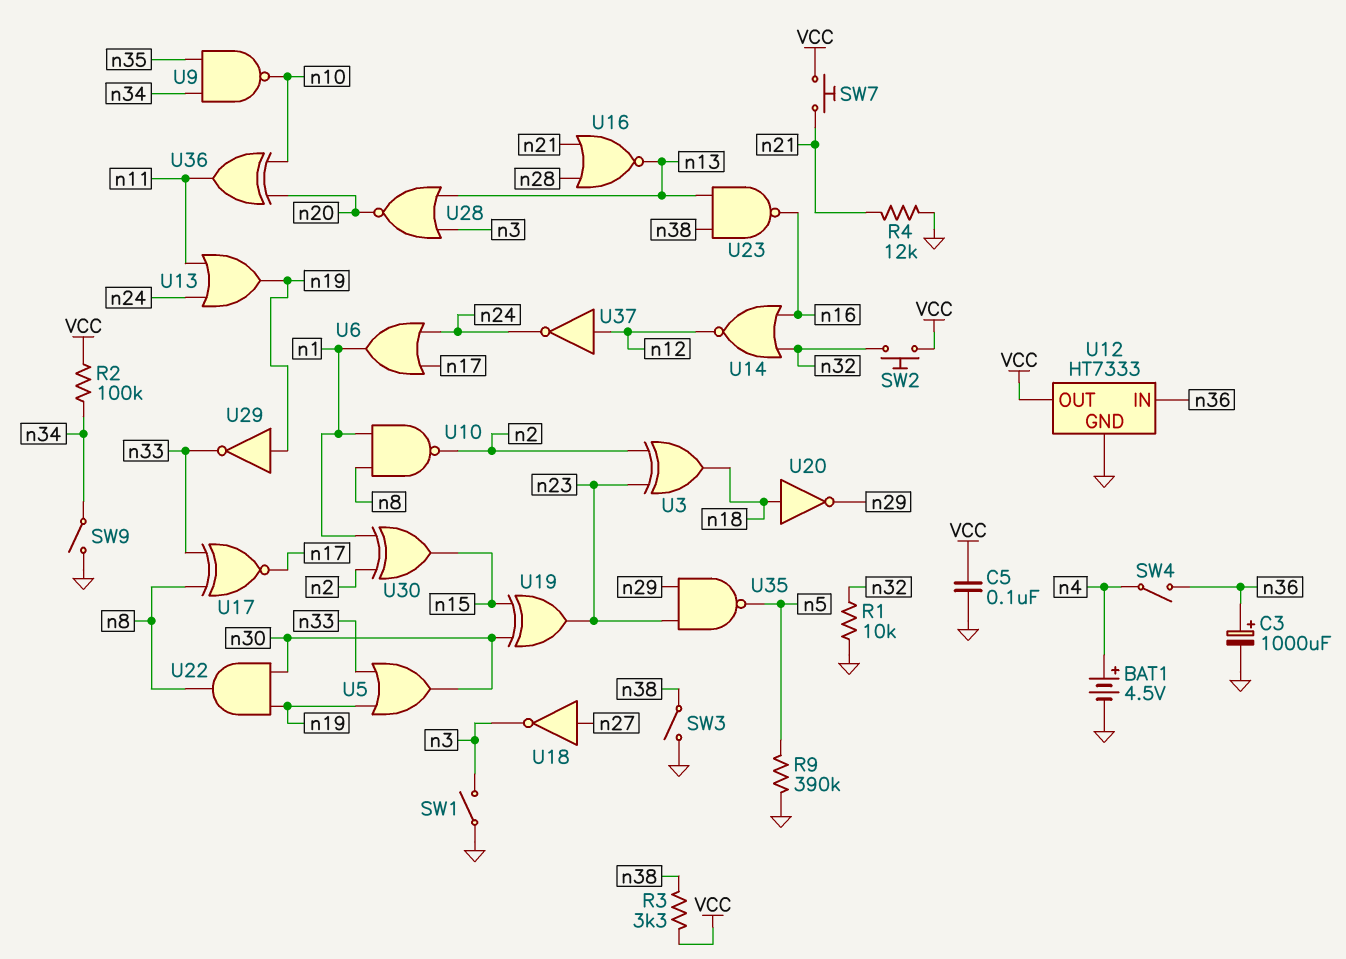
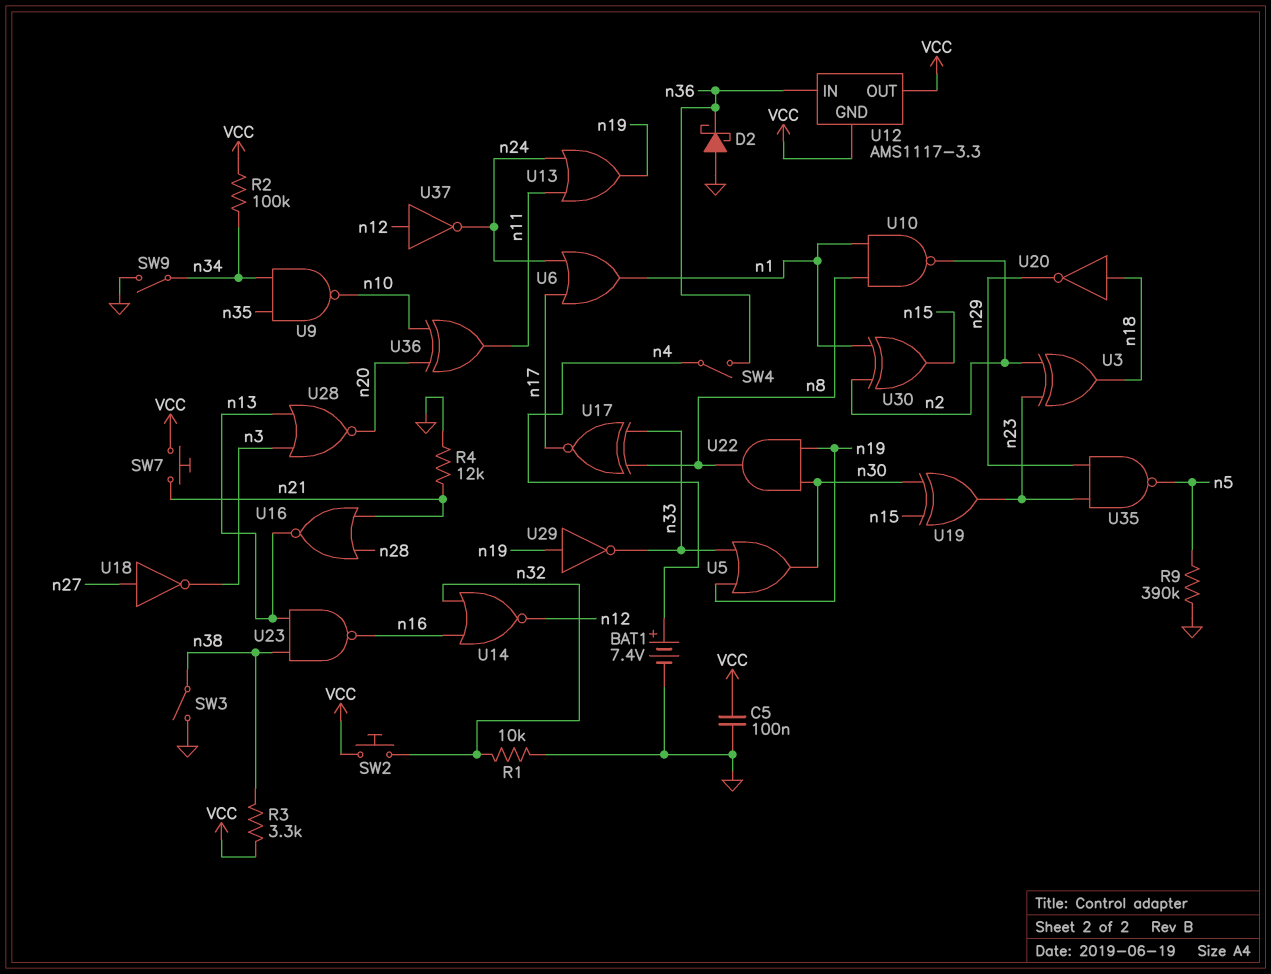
BAT1: 4.5V (plus n4, minus GND) -> 7.4V (plus n4, minus GND)
C3: 1000uF (plus n36, minus GND) -> none
D2: none -> schottky (A GND, K n36)
SW1: switch (GND, n3) -> none
U12: HT7333 -> AMS1117-3.3
U12 pin GND: GND -> VCC

